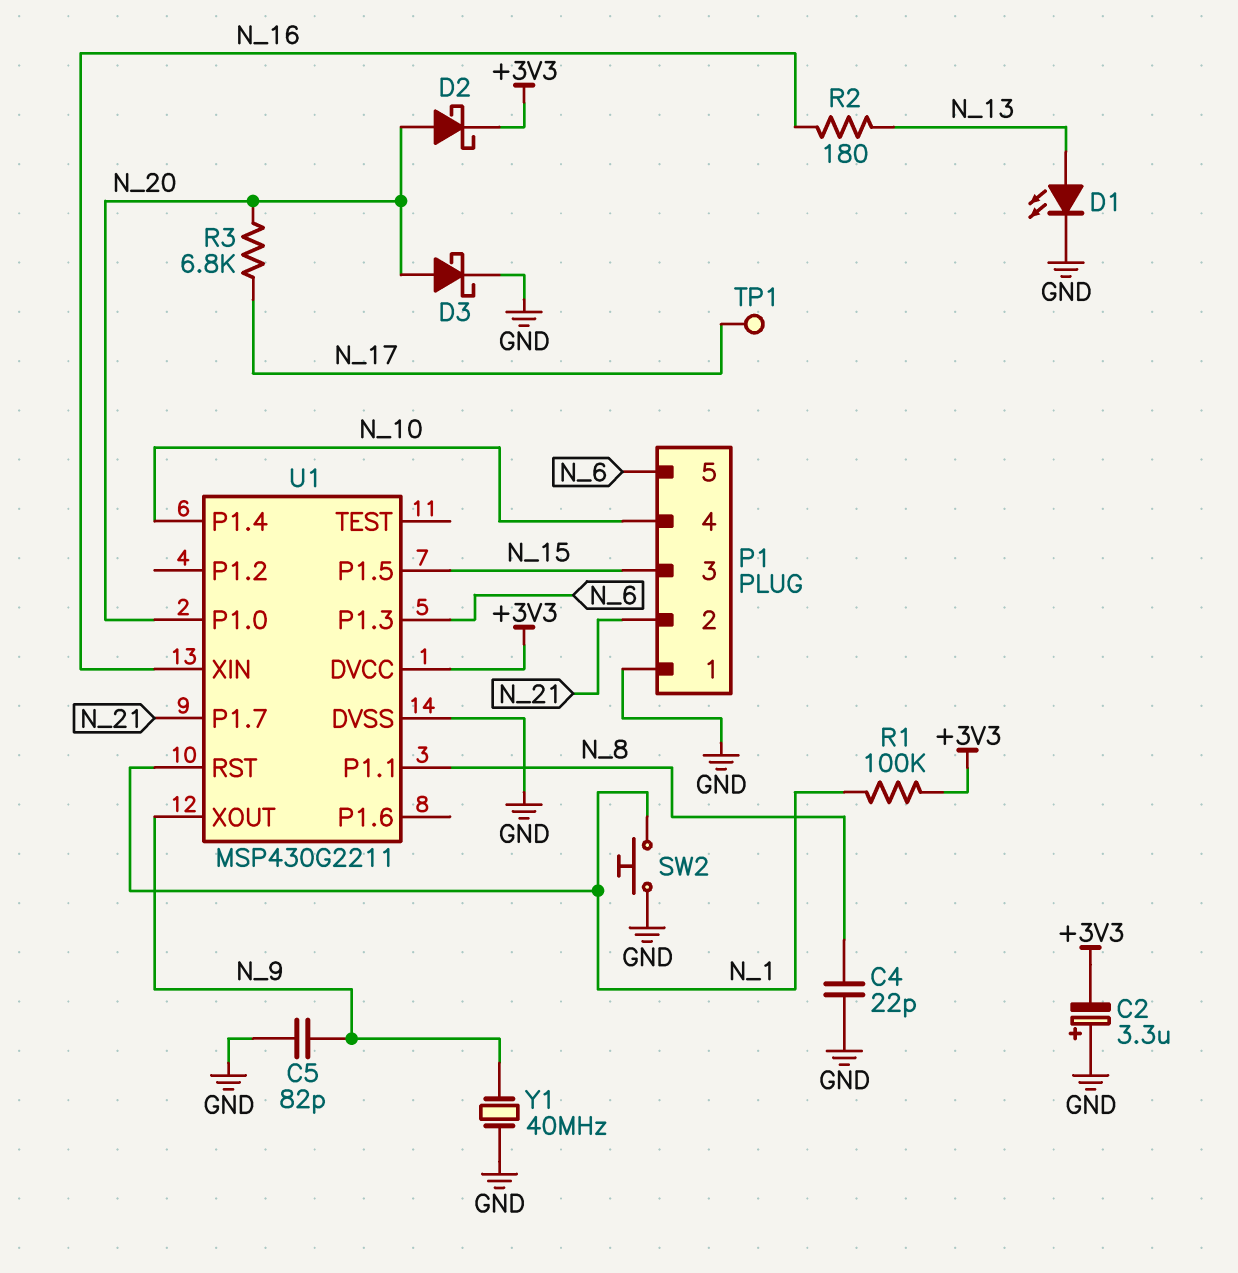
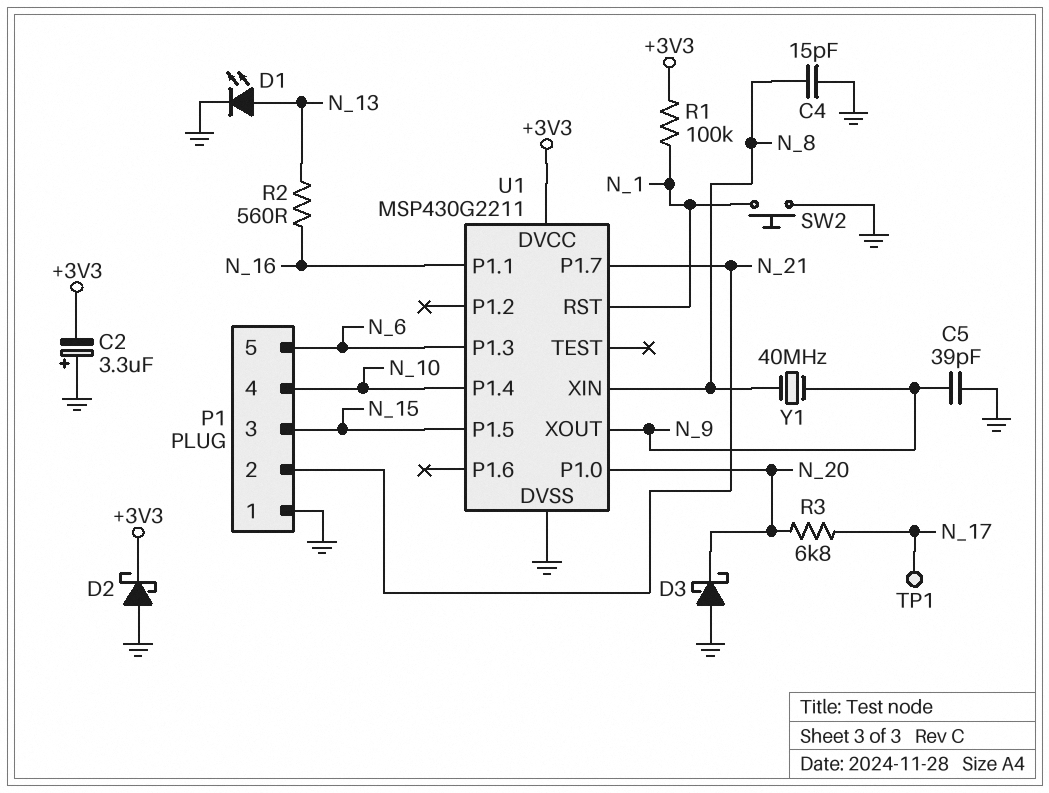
C4: 22pF (GND, N_8) -> 15pF (GND, N_8)
C5: 82pF (GND, N_9) -> 39pF (GND, N_9)
D2: schottky (A N_20, K +3V3) -> schottky (A GND, K +3V3)
D3: schottky (A N_20, K GND) -> schottky (A GND, K N_20)
R2: 180 (N_13, N_16) -> 560 (N_13, N_16)
U1 pin P1.1: N_8 -> N_16
U1 pin XIN: N_16 -> N_8
Y1: 40MHz (GND, N_9) -> 40MHz (N_8, N_9)

